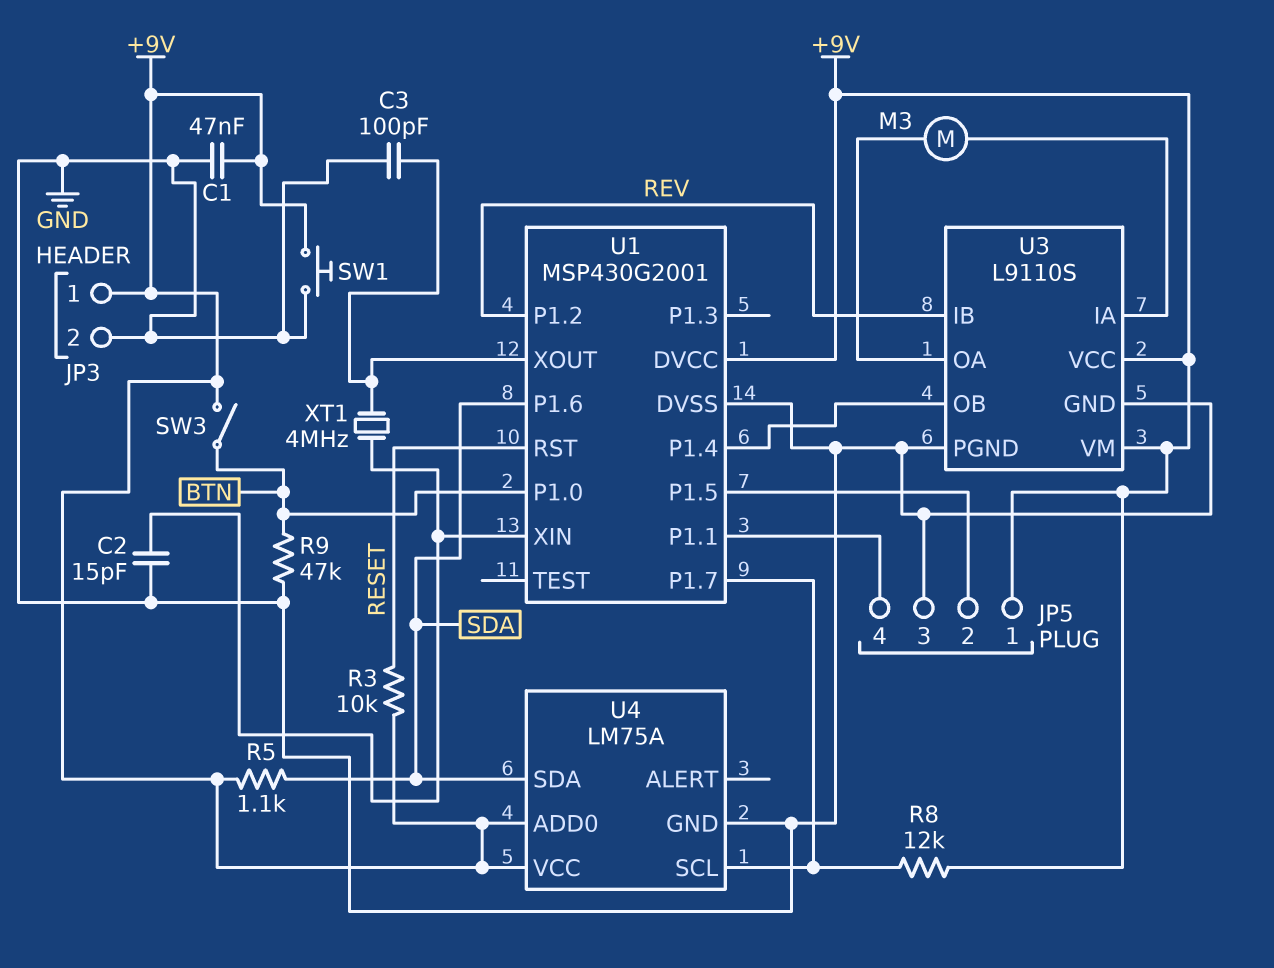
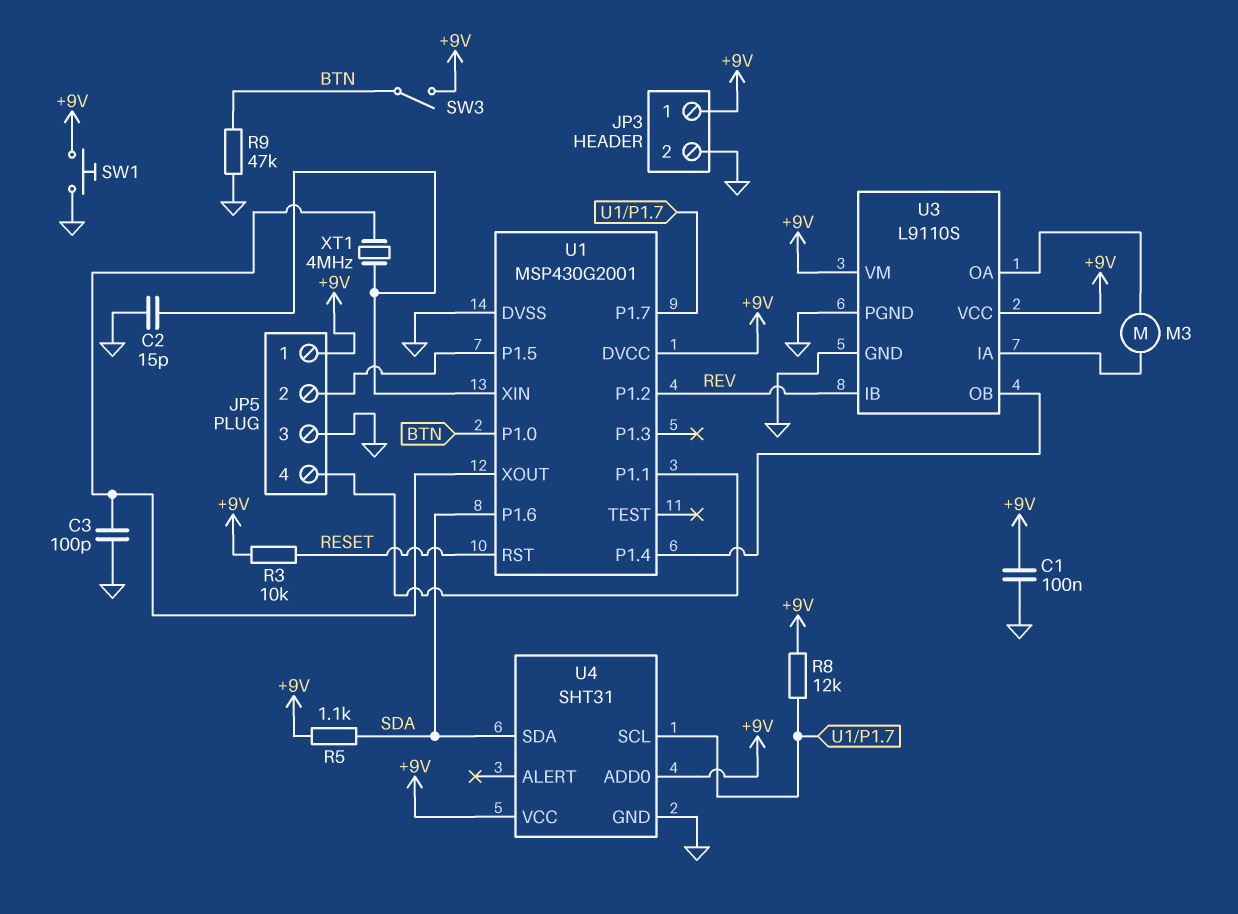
C1: 47nF (+9V, GND) -> 100nF (+9V, GND)
U4: LM75A -> SHT31

